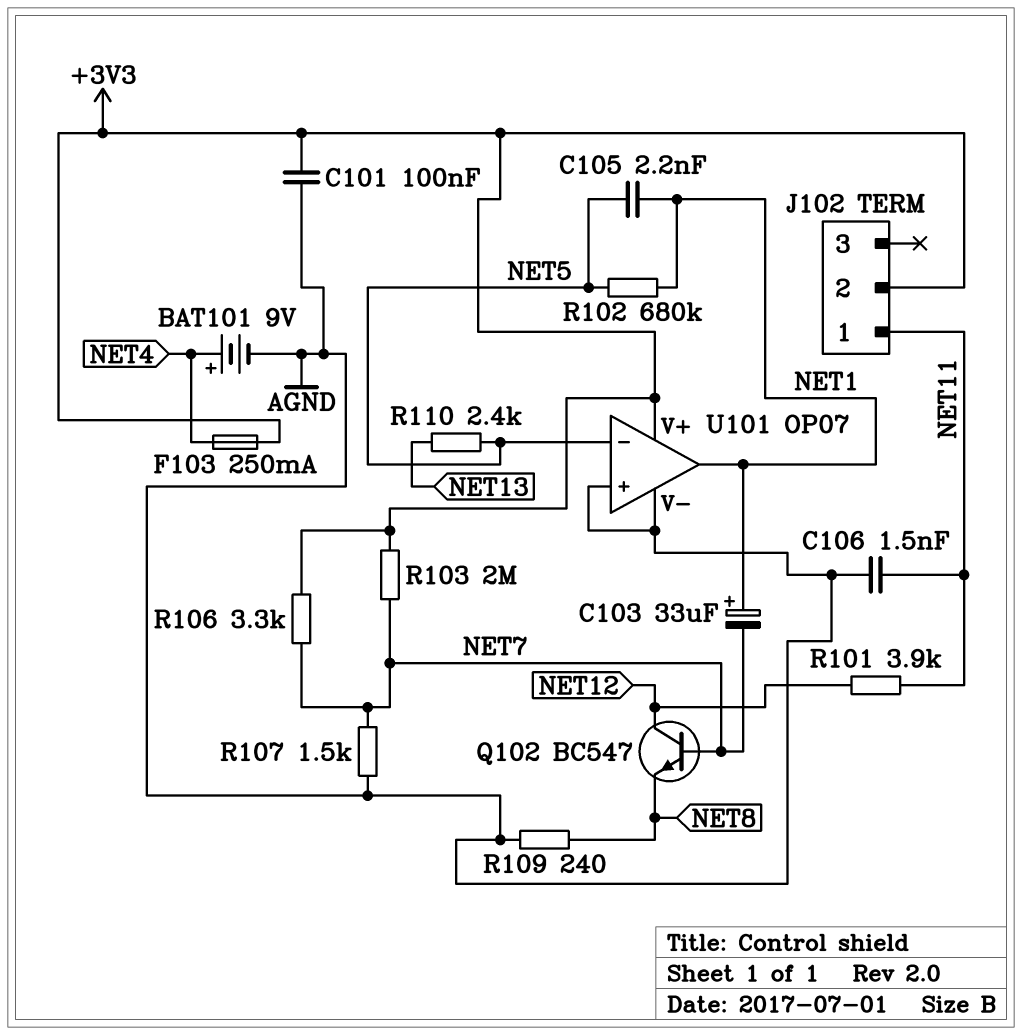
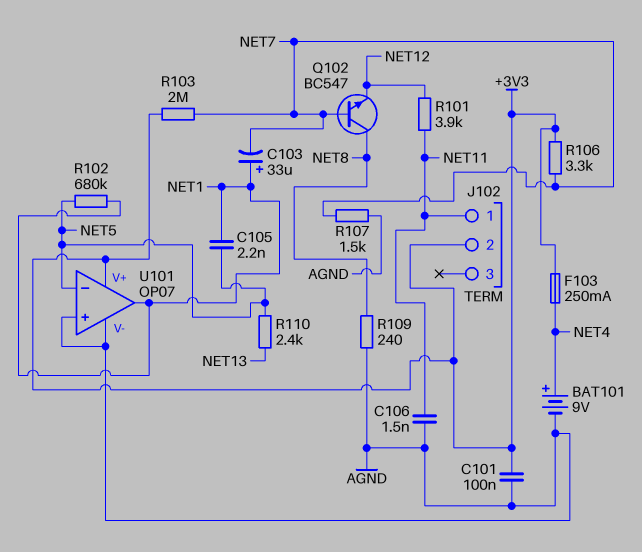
Q102: NPN BC547 (B NET7, C NET12, E NET8) -> NPN BC547 (B NET7, C NET8, E NET12)

